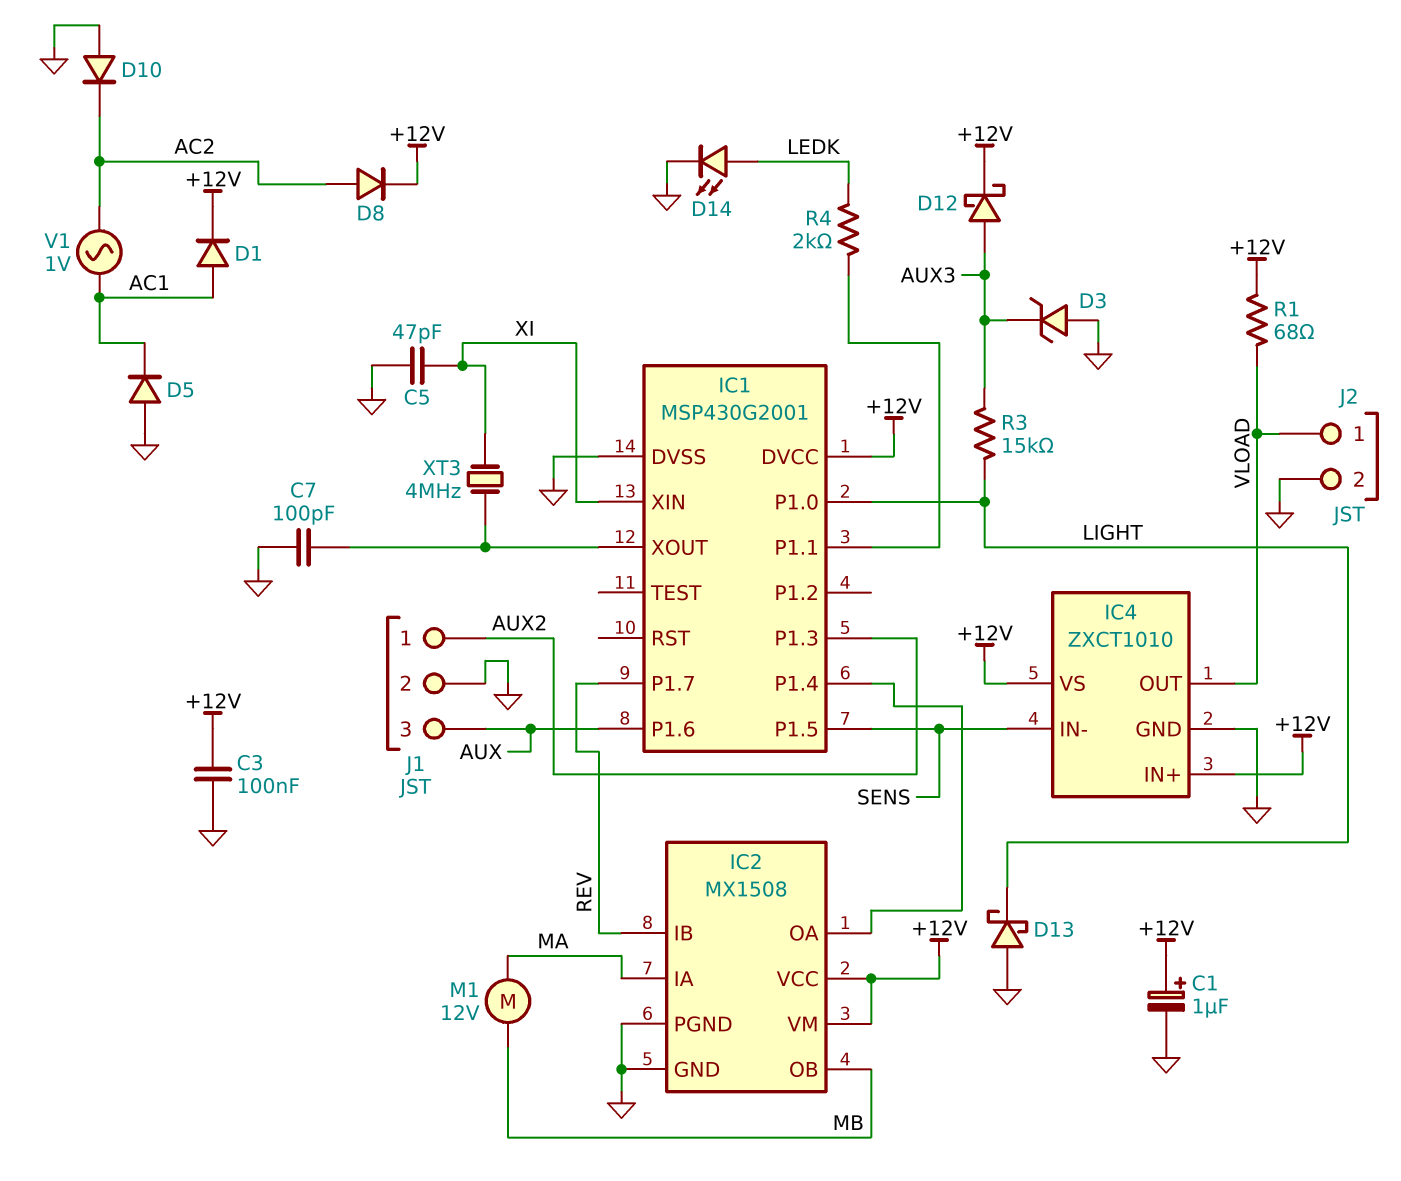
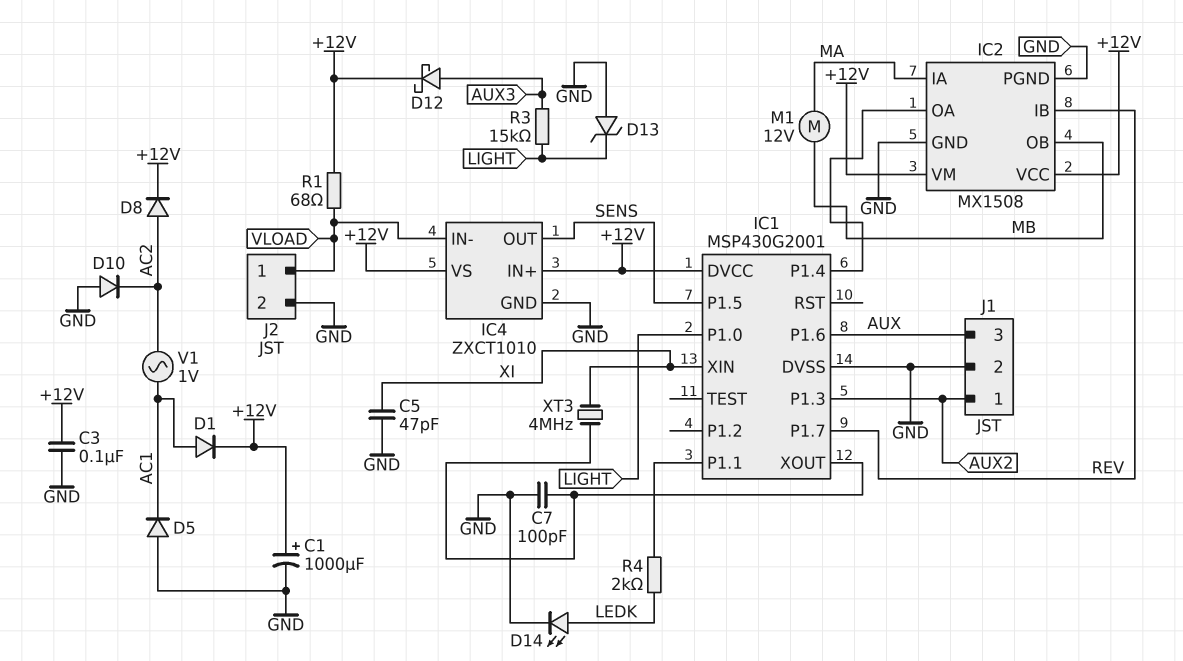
C1: 1uF (plus +12V, minus GND) -> 1000uF (plus +12V, minus GND)
D3: zener (A GND, K AUX3) -> none
D13: schottky (A GND, K LIGHT) -> zener (A GND, K LIGHT)
IC4 pin IN-: SENS -> VLOAD
IC4 pin OUT: VLOAD -> SENS

